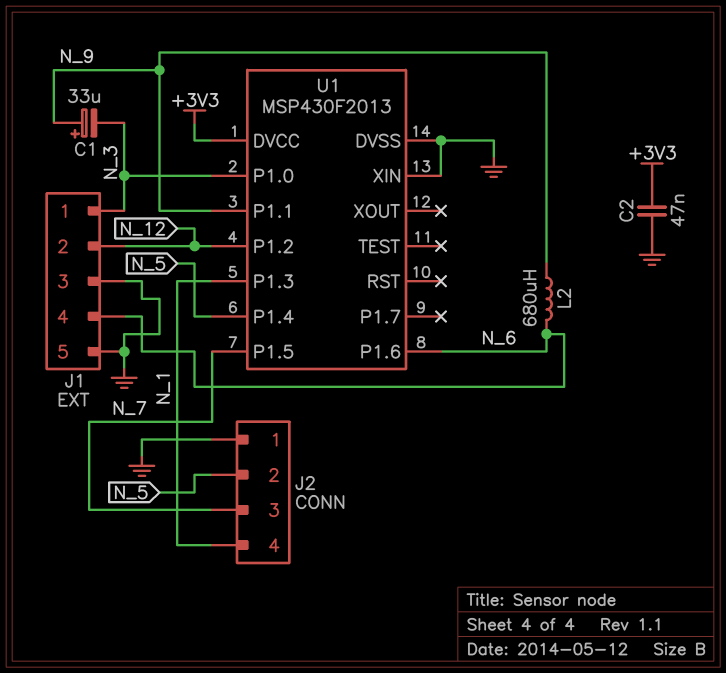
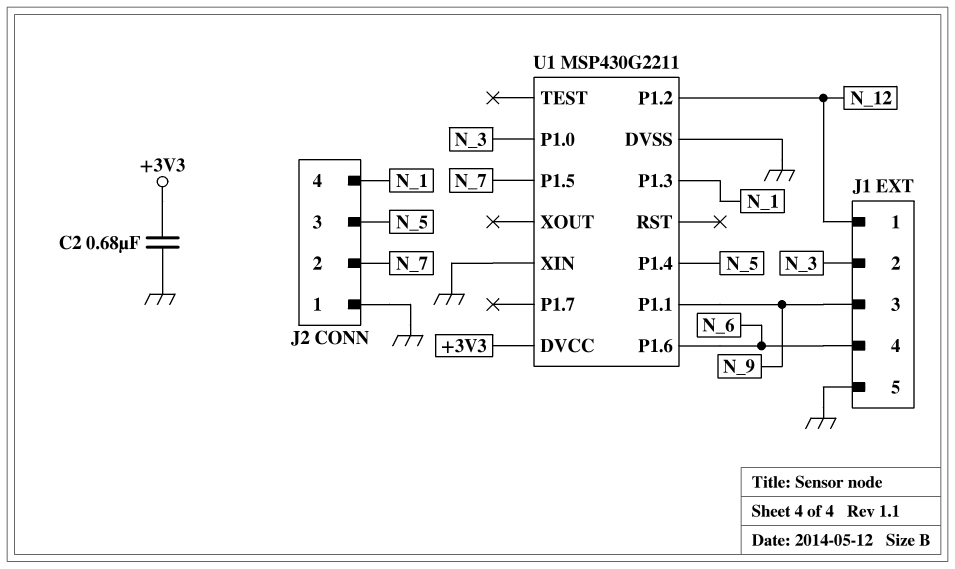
C1: 33uF (plus N_9, minus N_3) -> none
C2: 47nF (+3V3, GND) -> 680nF (+3V3, GND)
J1 pin 1: N_3 -> N_12
J1 pin 2: N_12 -> N_3
J1 pin 3: GND -> N_9
J2 pin 2: N_5 -> N_7
J2 pin 3: N_7 -> N_5
L2: 680uH (N_6, N_9) -> none
U1: MSP430F2013 -> MSP430G2211

